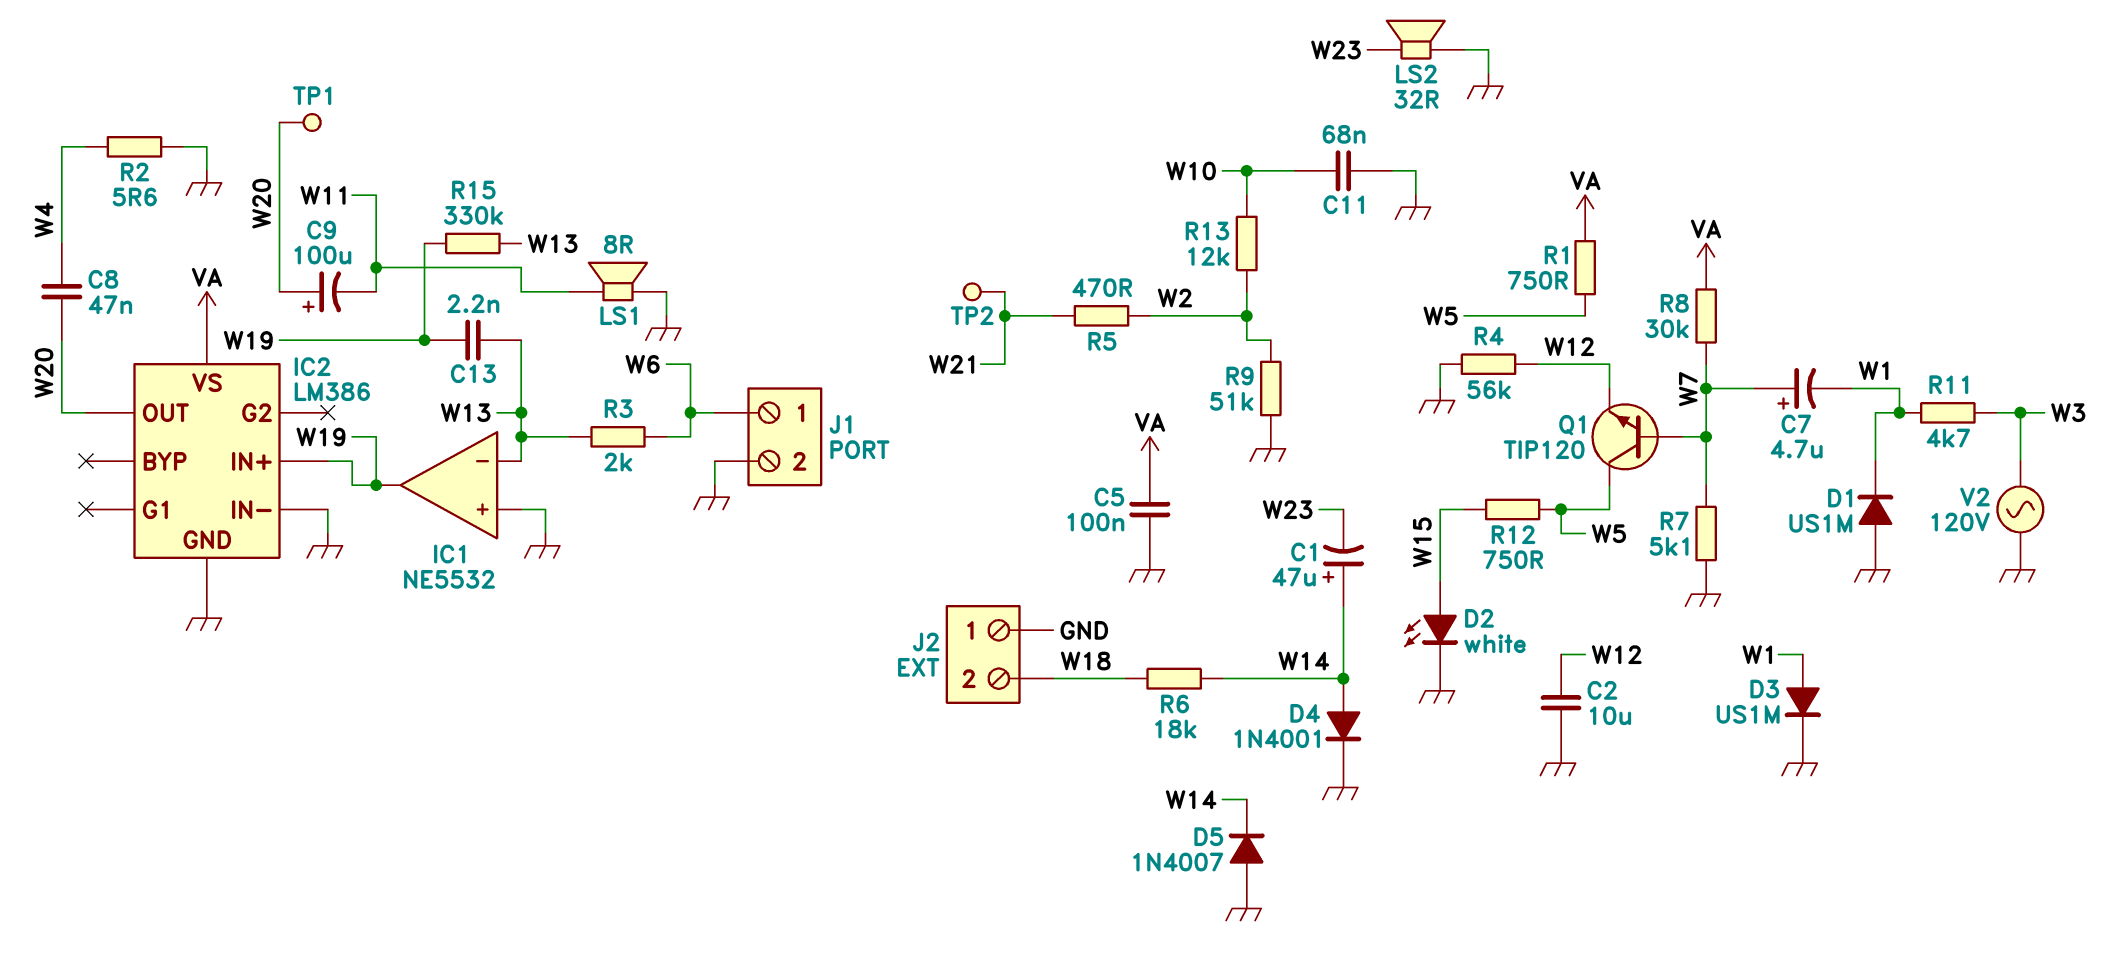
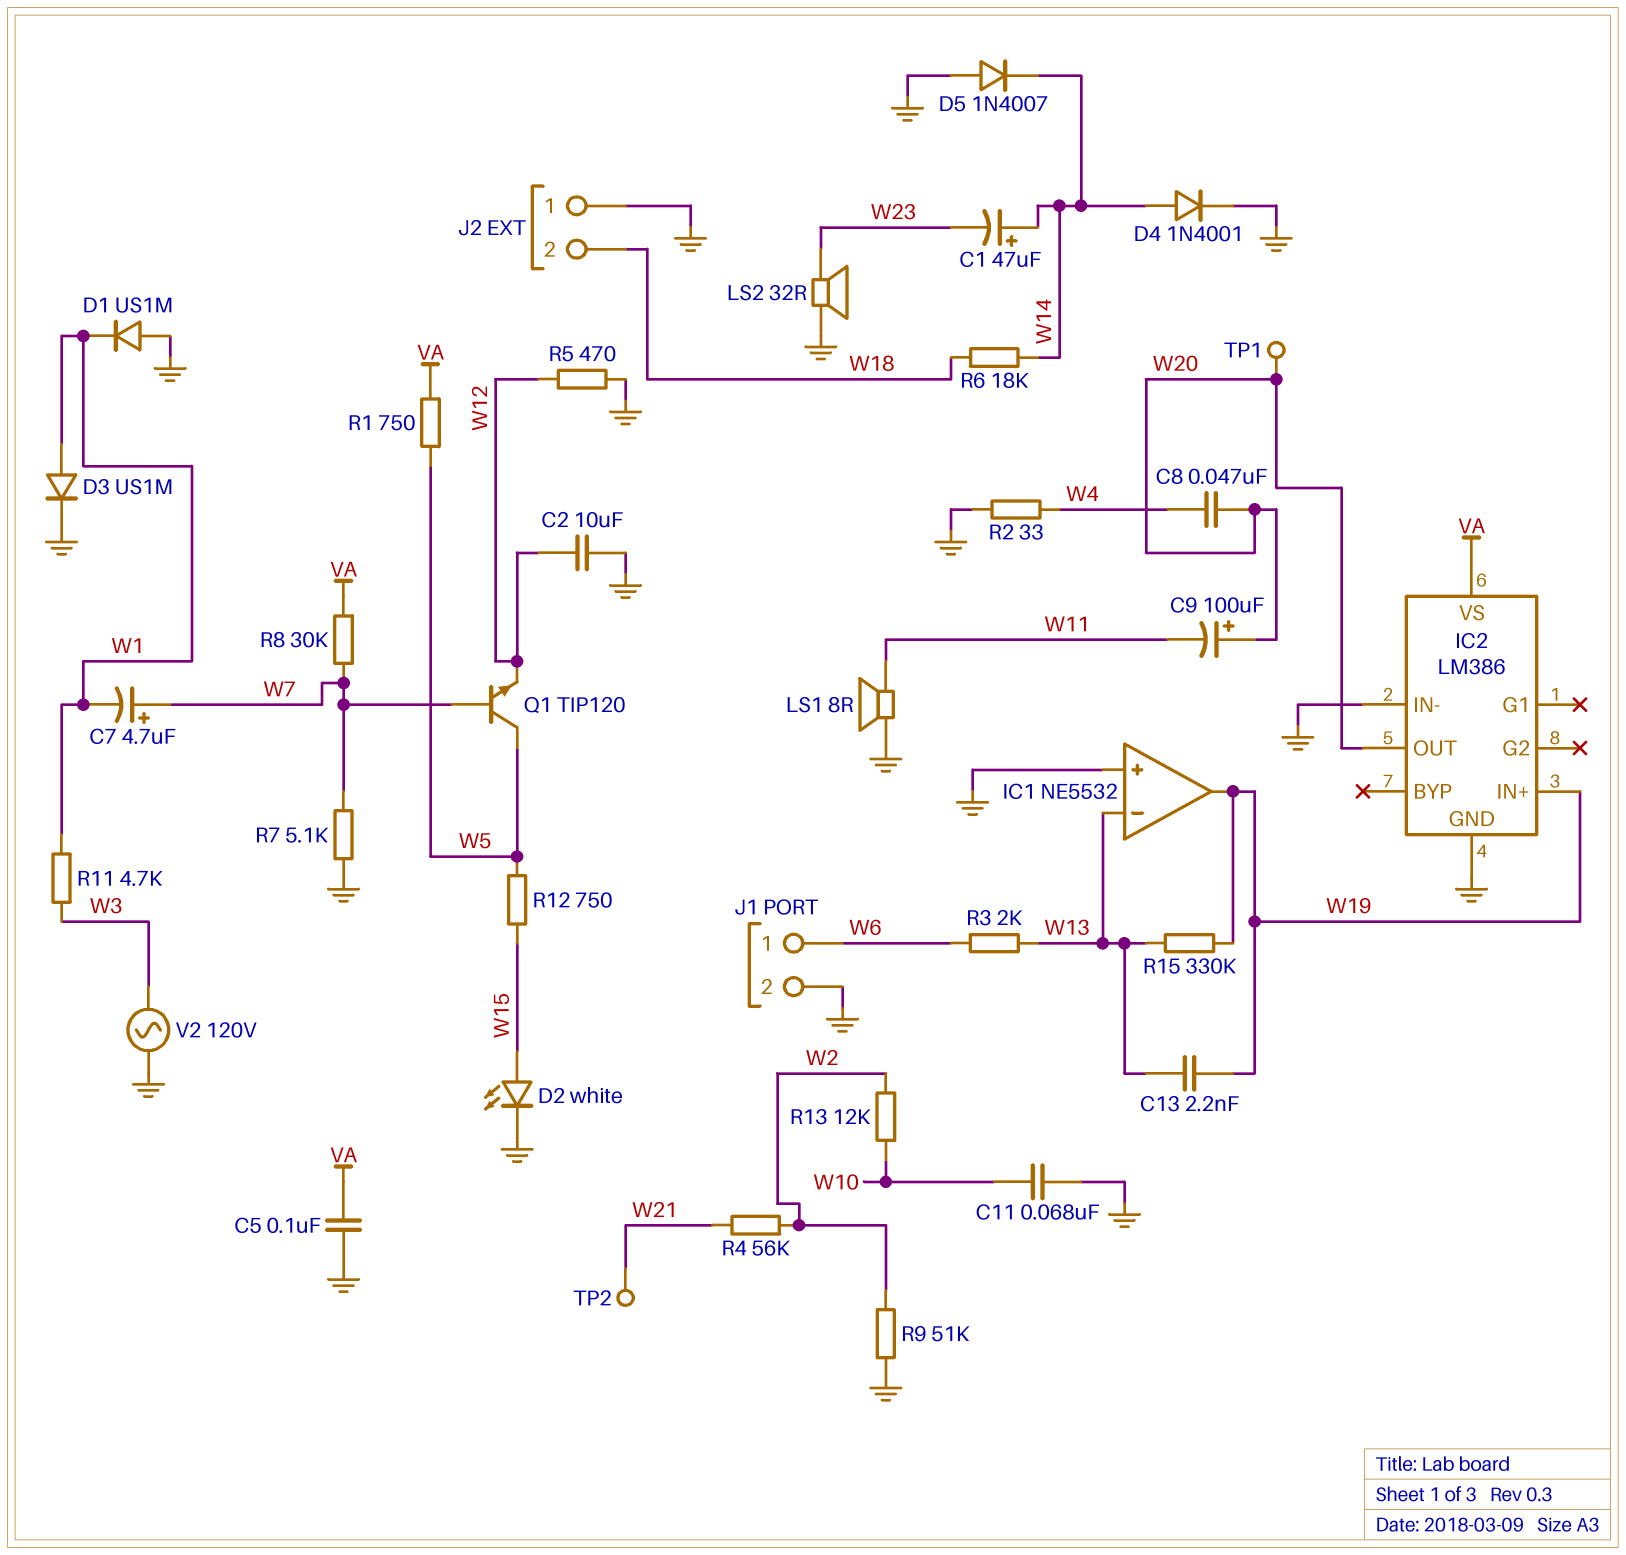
R2: 5.6 (GND, W4) -> 33 (GND, W4)
R4: 56k (GND, W12) -> 56k (W2, W21)
R5: 470 (W2, W21) -> 470 (GND, W12)

